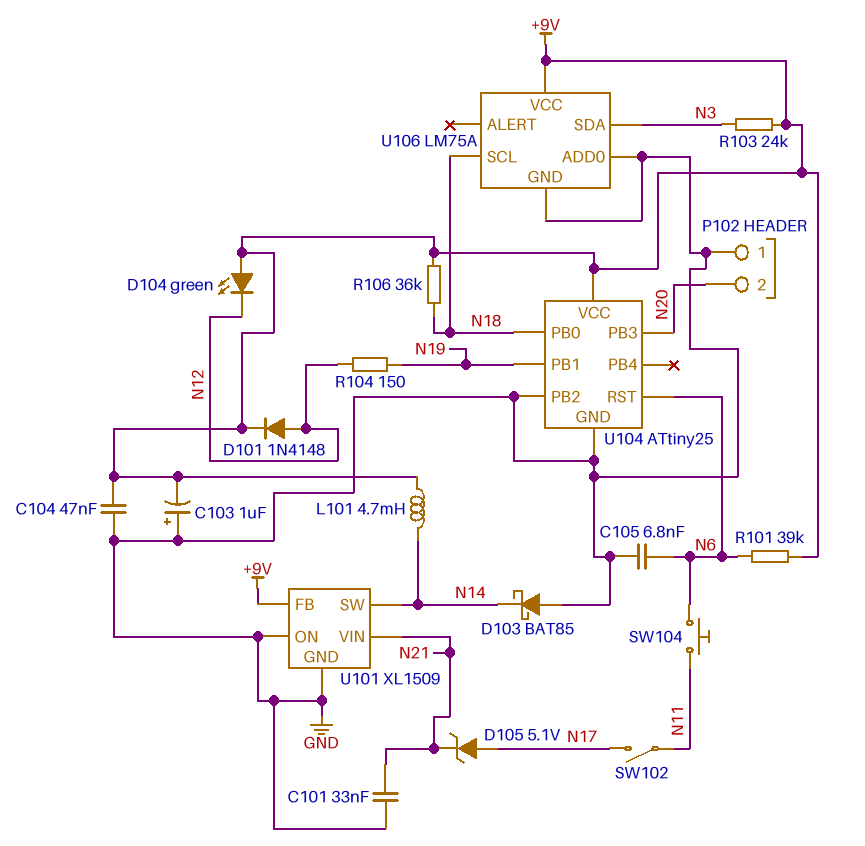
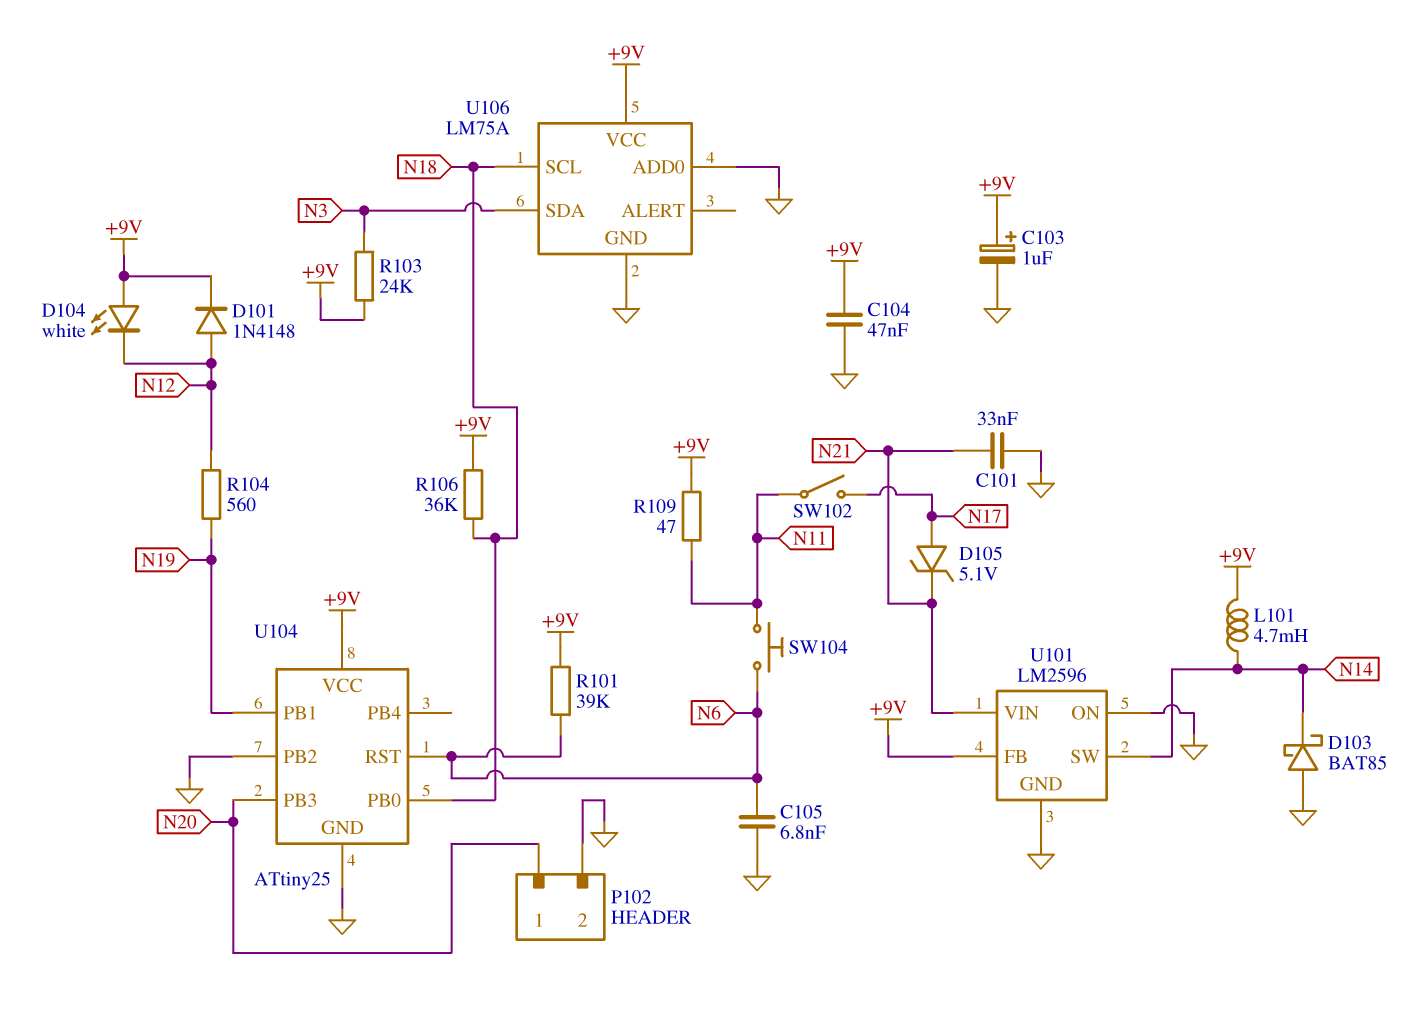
C103: 1uF (plus GND, minus +9V) -> 1uF (plus +9V, minus GND)
D104: LED green (A +9V, K N12) -> LED white (A +9V, K N12)
P102 pin 1: GND -> N20
P102 pin 2: N20 -> GND
R104: 150 (N12, N19) -> 560 (N12, N19)
R109: none -> 47 (+9V, N11)
U101: XL1509 -> LM2596

